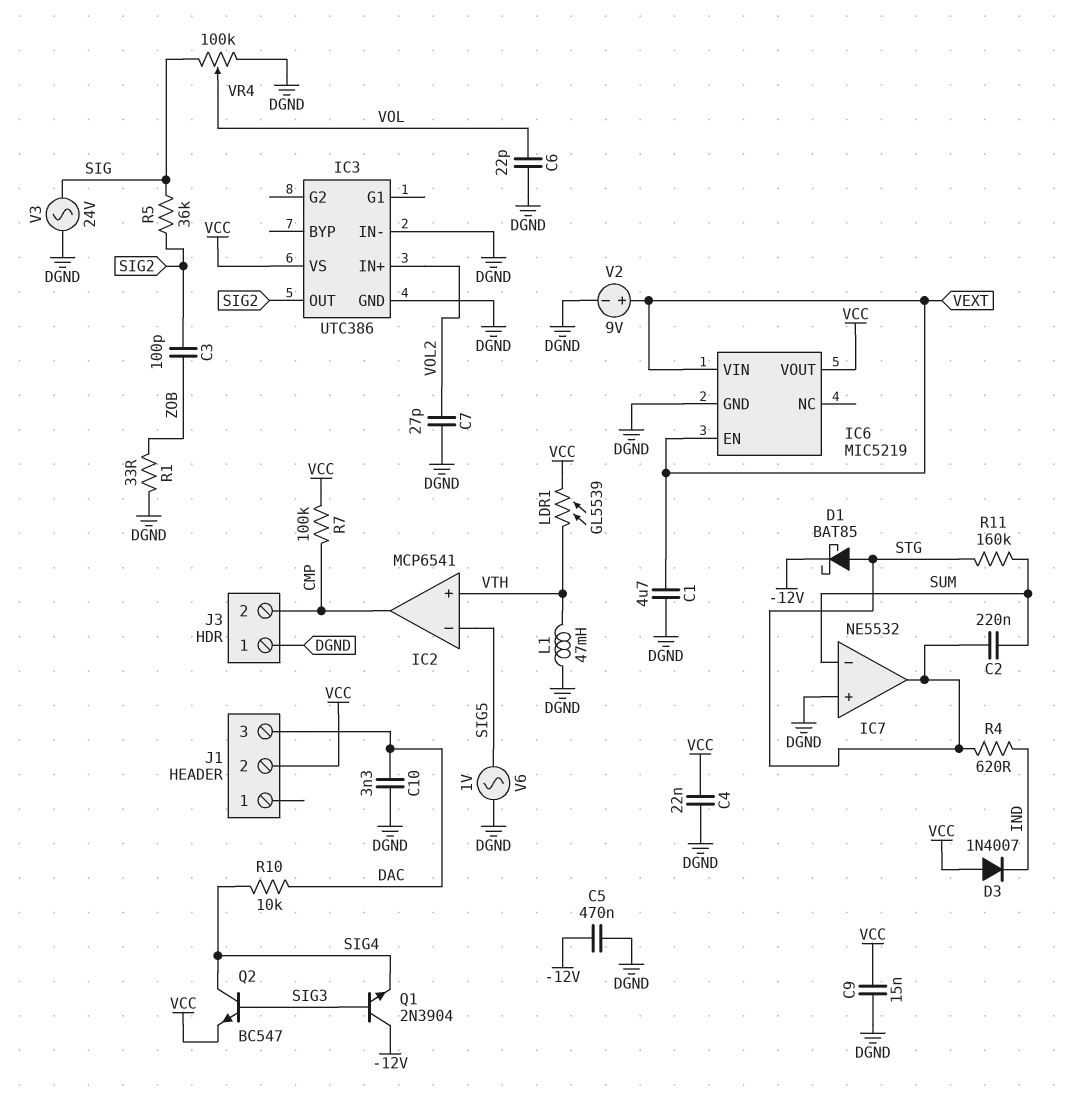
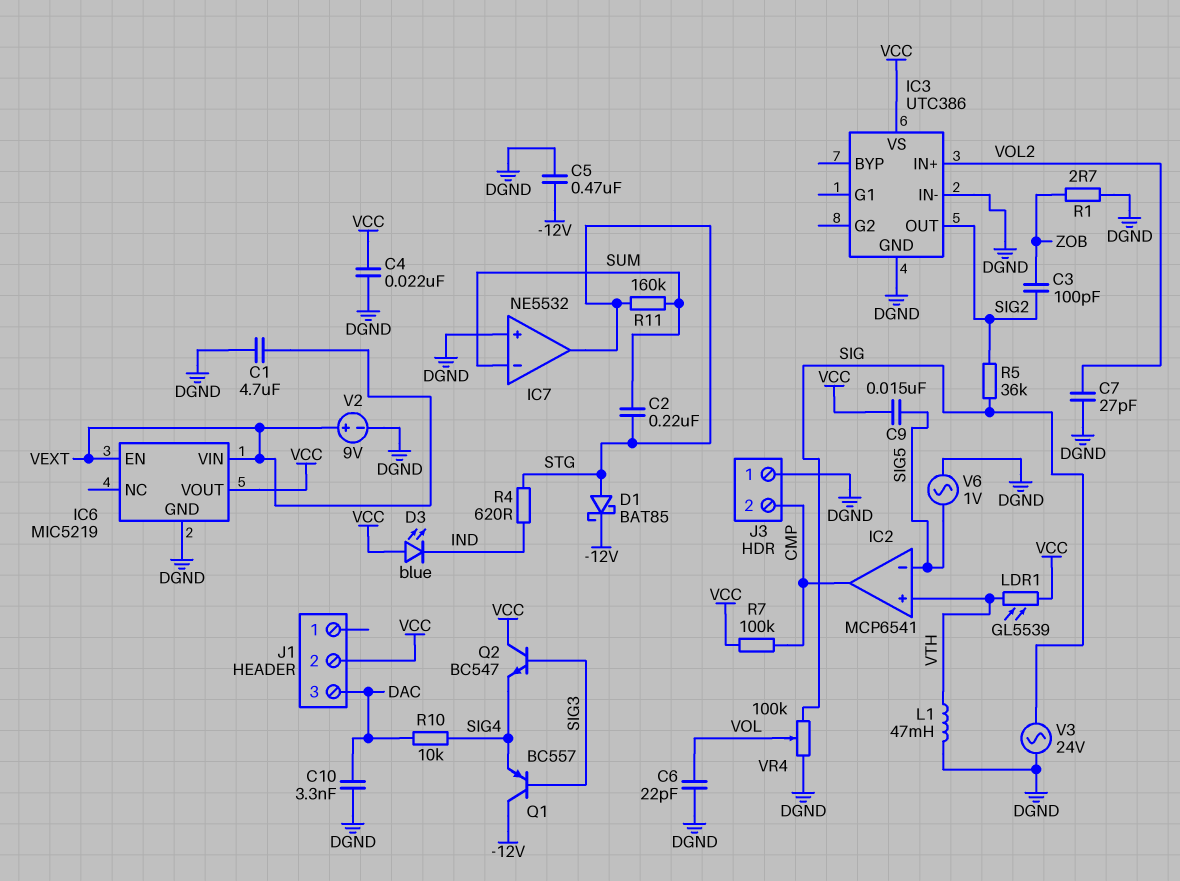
C9: 15nF (DGND, VCC) -> 15nF (SIG5, VCC)
D3: diode 1N4007 (A VCC, K IND) -> LED blue (A VCC, K IND)
Q1: NPN 2N3904 (B SIG3, C -12V, E SIG4) -> PNP BC557 (B SIG3, C -12V, E SIG4)
Q2: NPN BC547 (B SIG3, C SIG4, E VCC) -> NPN BC547 (B SIG3, C VCC, E SIG4)
R1: 33 (DGND, ZOB) -> 2.7 (DGND, ZOB)

